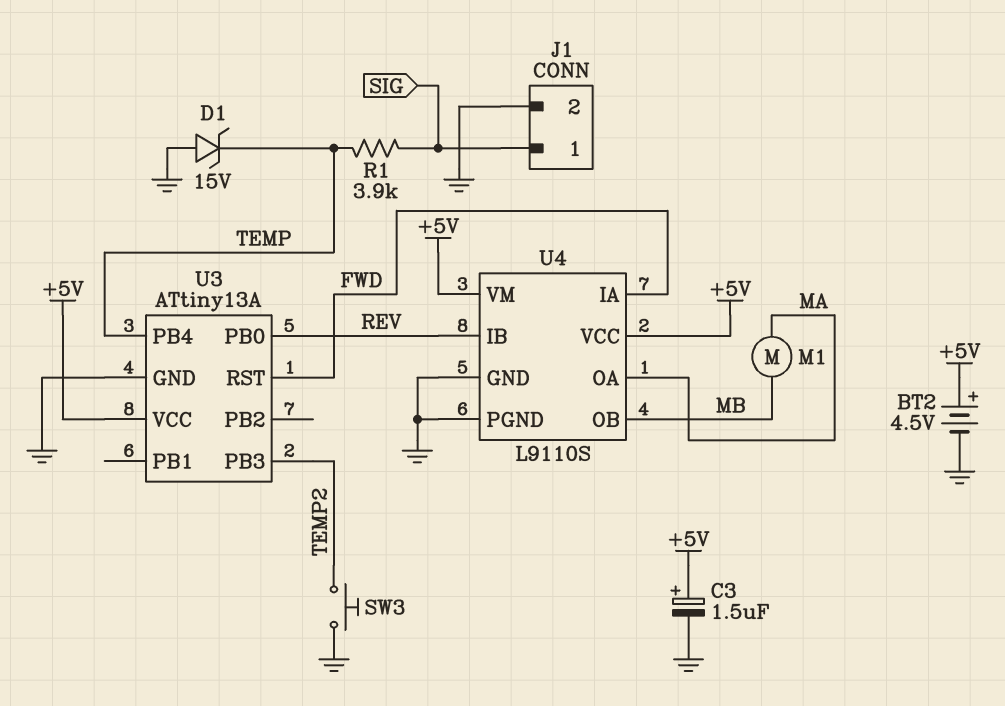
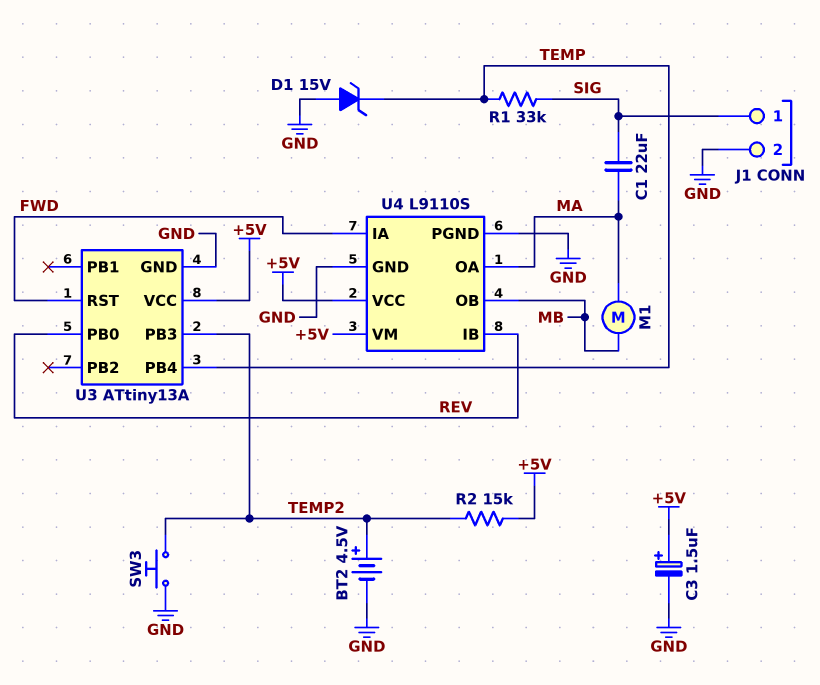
BT2: 4.5V (plus +5V, minus GND) -> 4.5V (plus TEMP2, minus GND)
C1: none -> 22uF (MA, SIG)
R1: 3.9k (SIG, TEMP) -> 33k (SIG, TEMP)
R2: none -> 15k (+5V, TEMP2)

